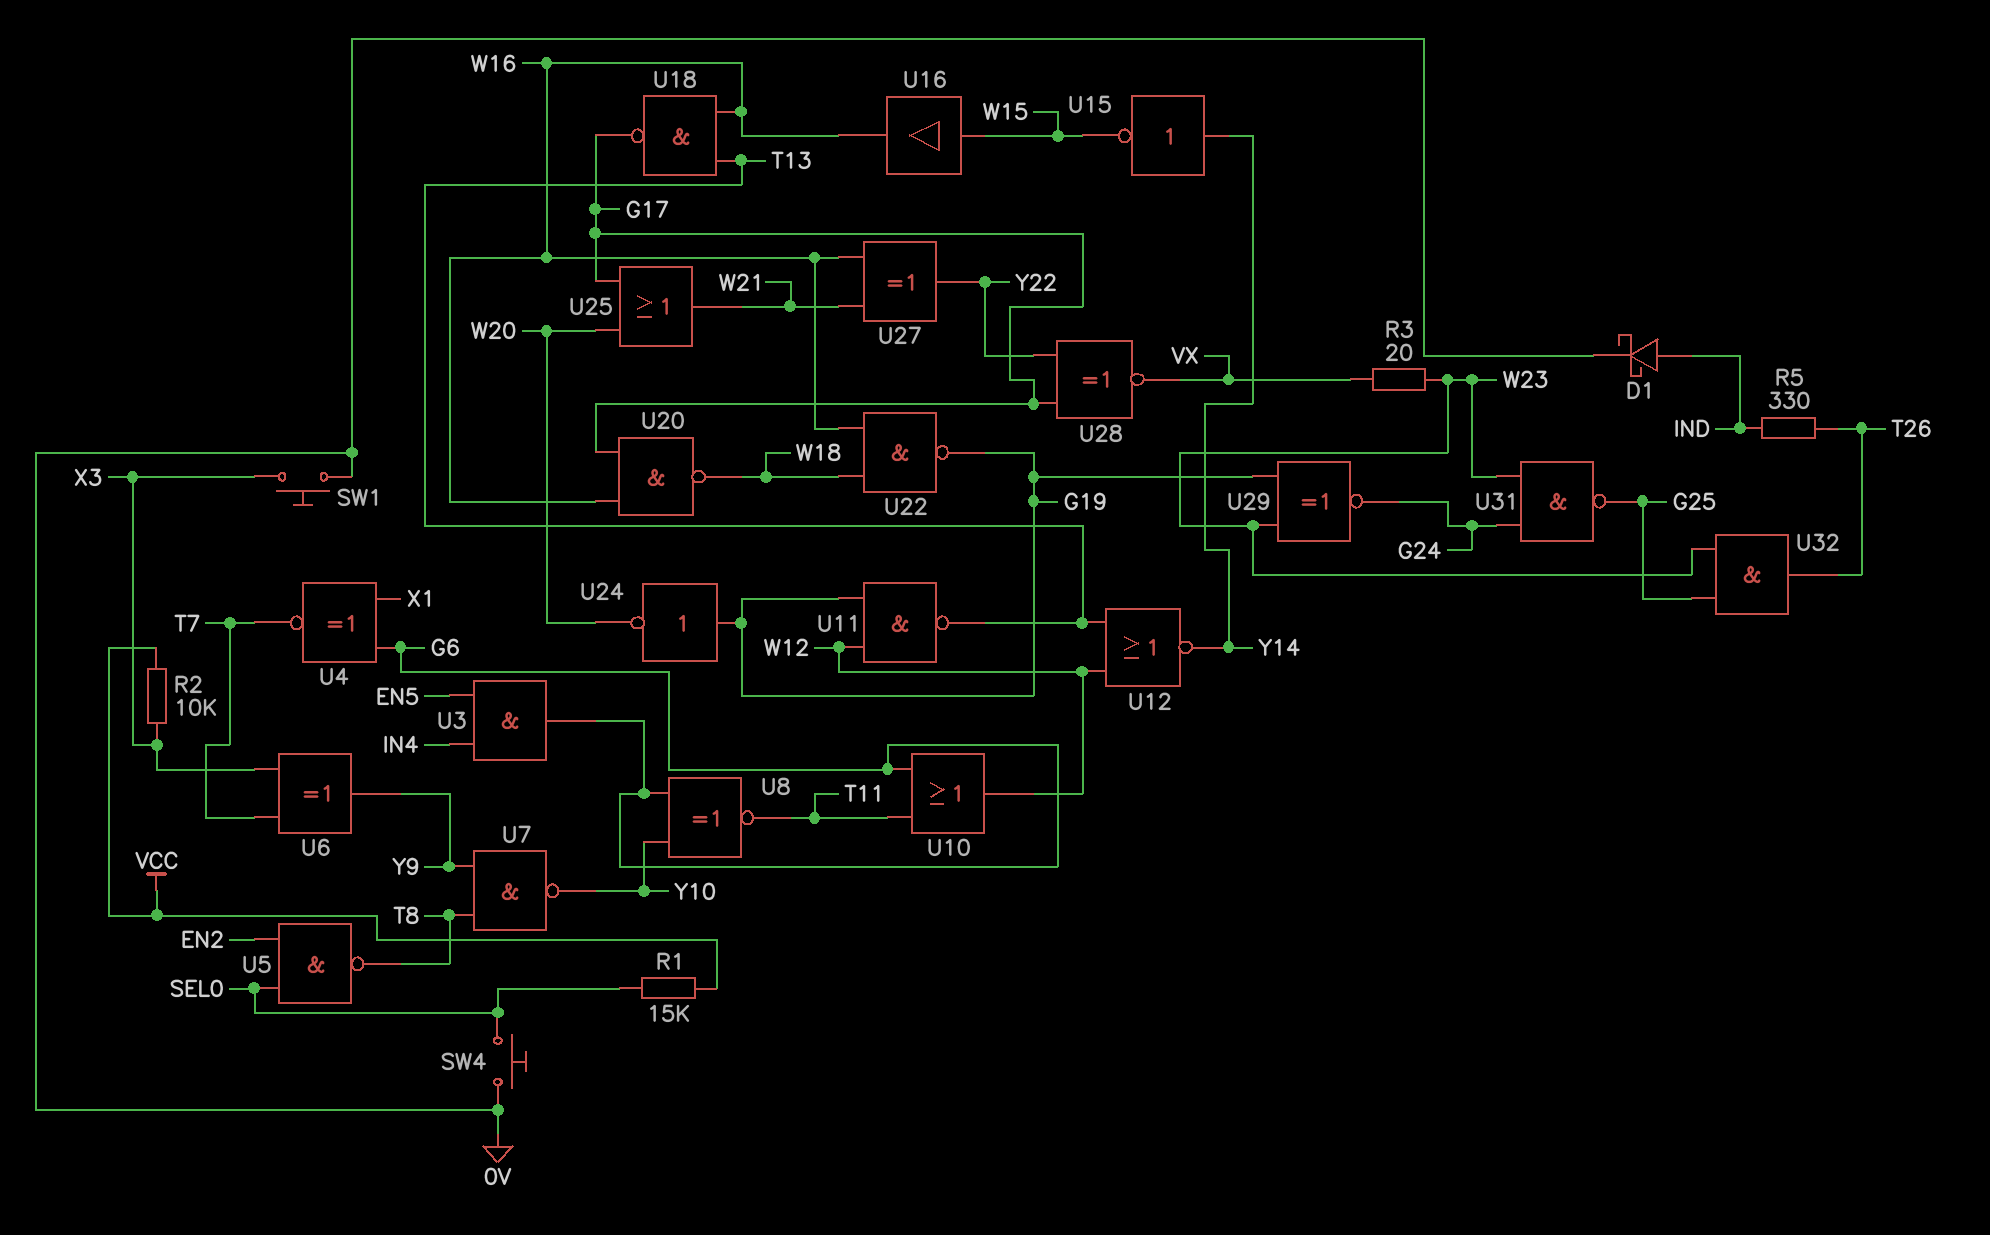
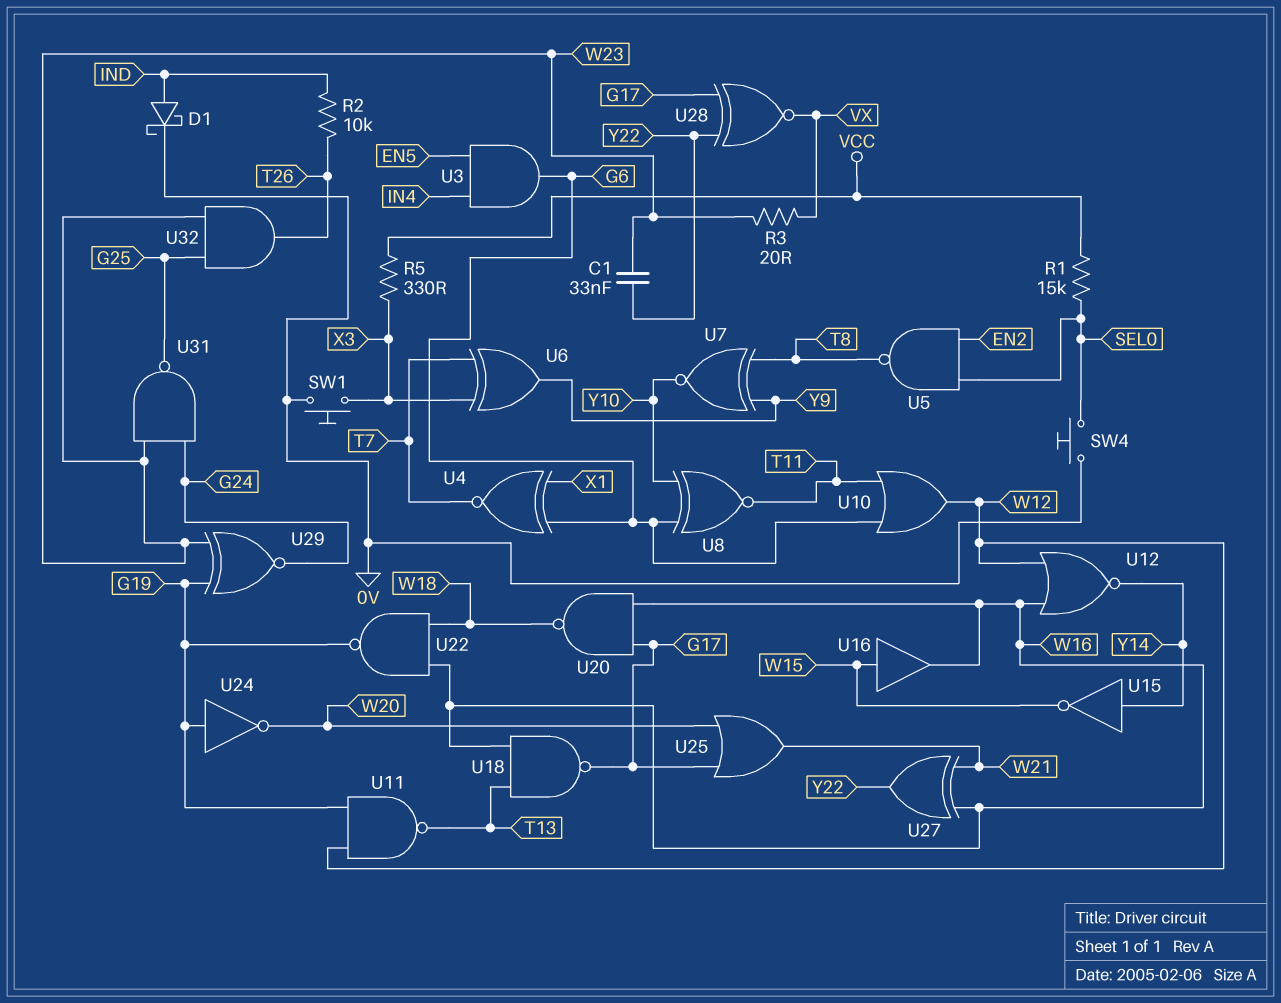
C1: none -> 33nF (W23, Y22)
R2: 10k (VCC, X3) -> 10k (IND, T26)
R5: 330 (IND, T26) -> 330 (VCC, X3)
U7: NAND (in T8, in Y9, out Y10) -> XNOR (in T8, in Y9, out Y10)
U12: NOR (in T13, in W12, out Y14) -> NOR (in W12, in W16, out Y14)

